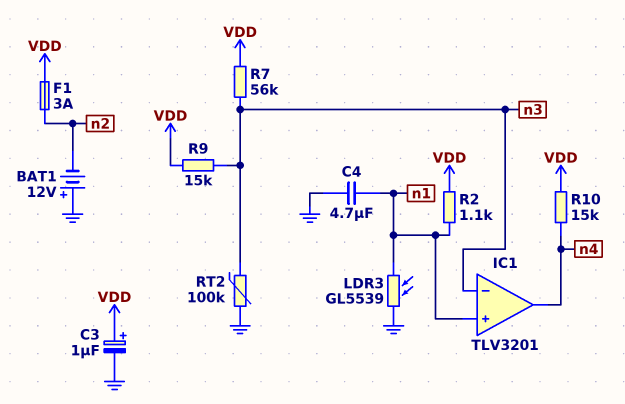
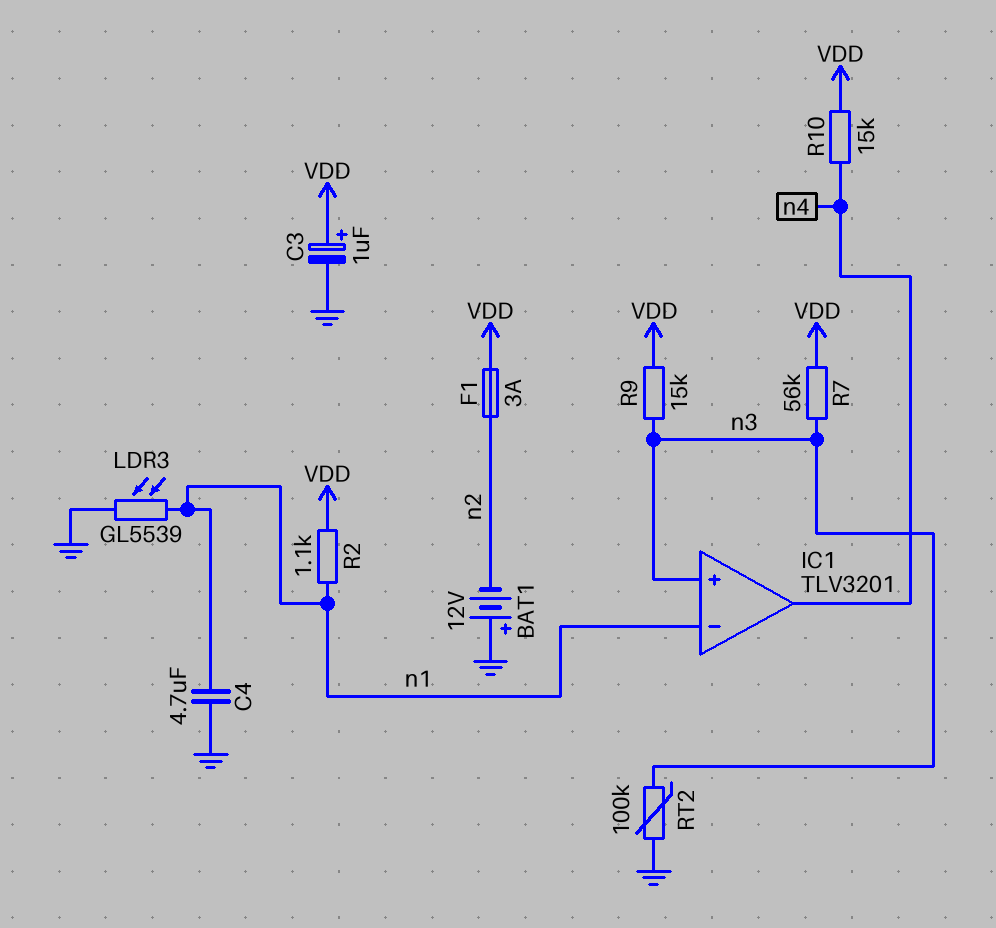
IC1 pin in+: n1 -> n3
IC1 pin in-: n3 -> n1

